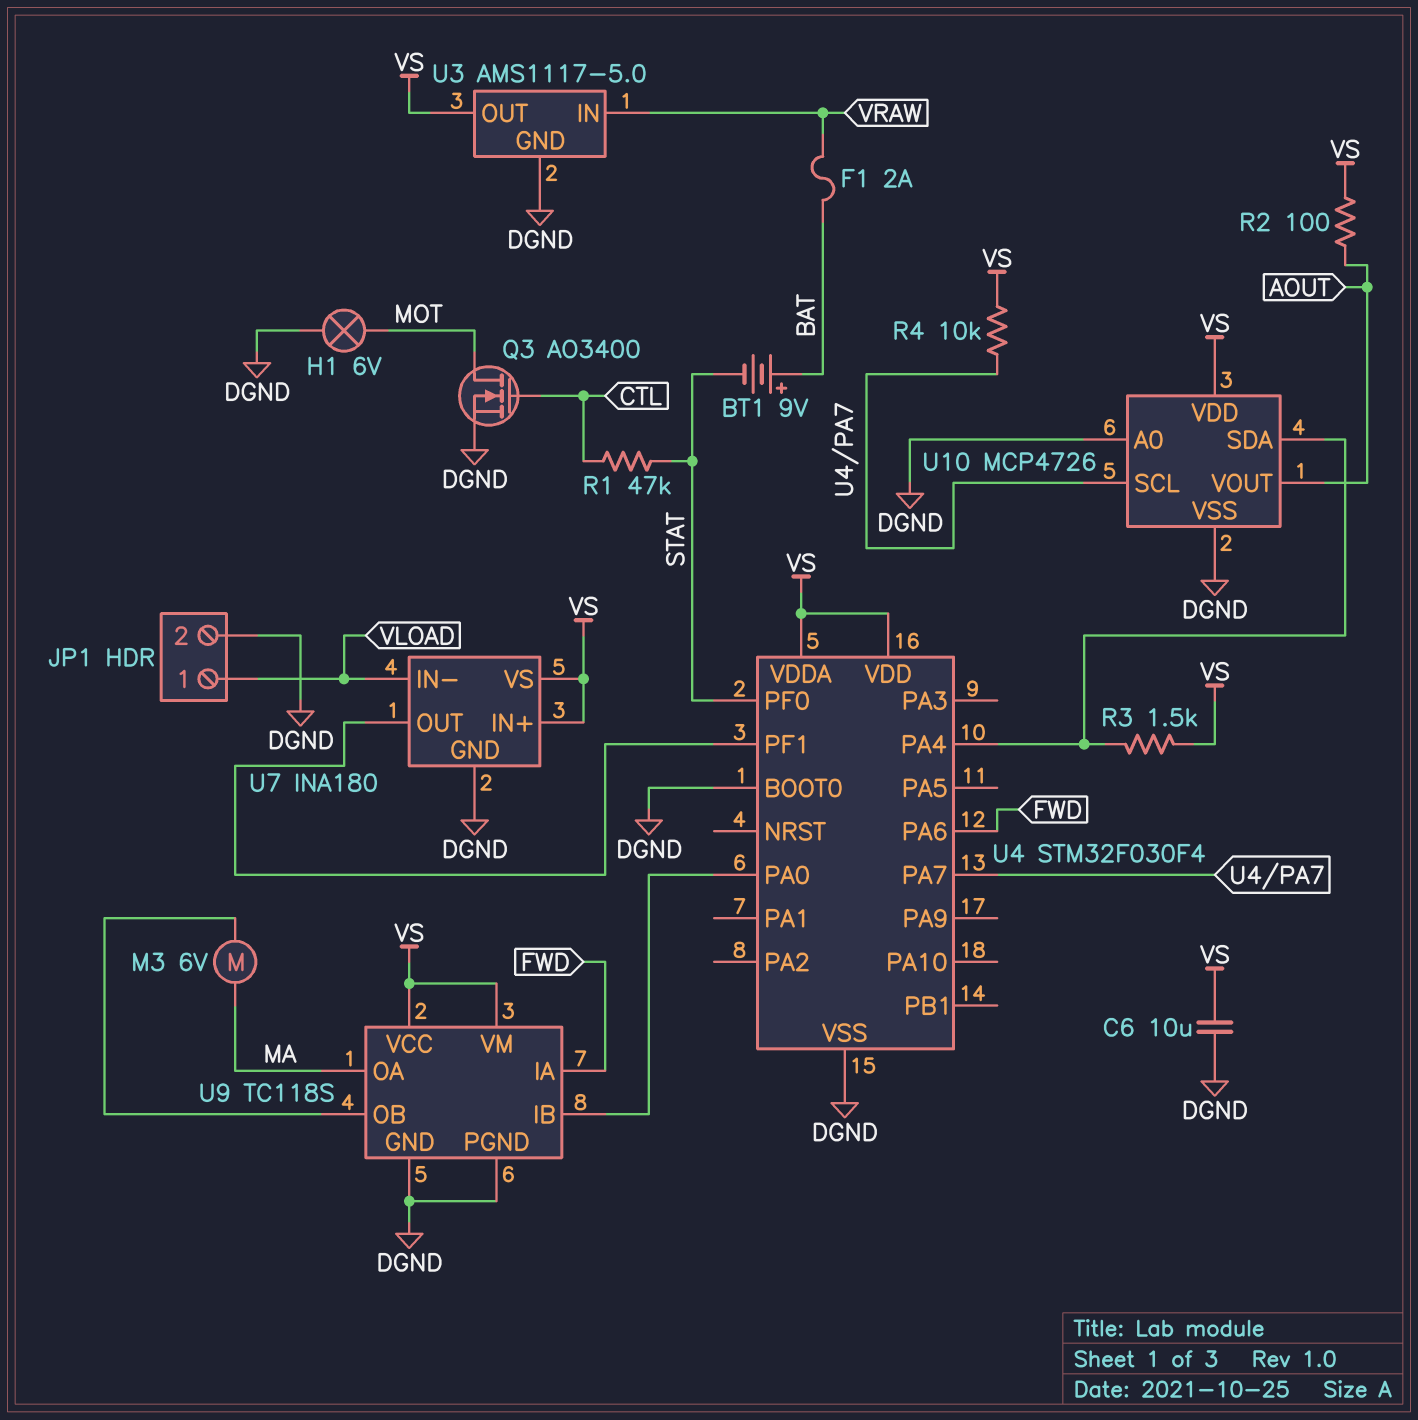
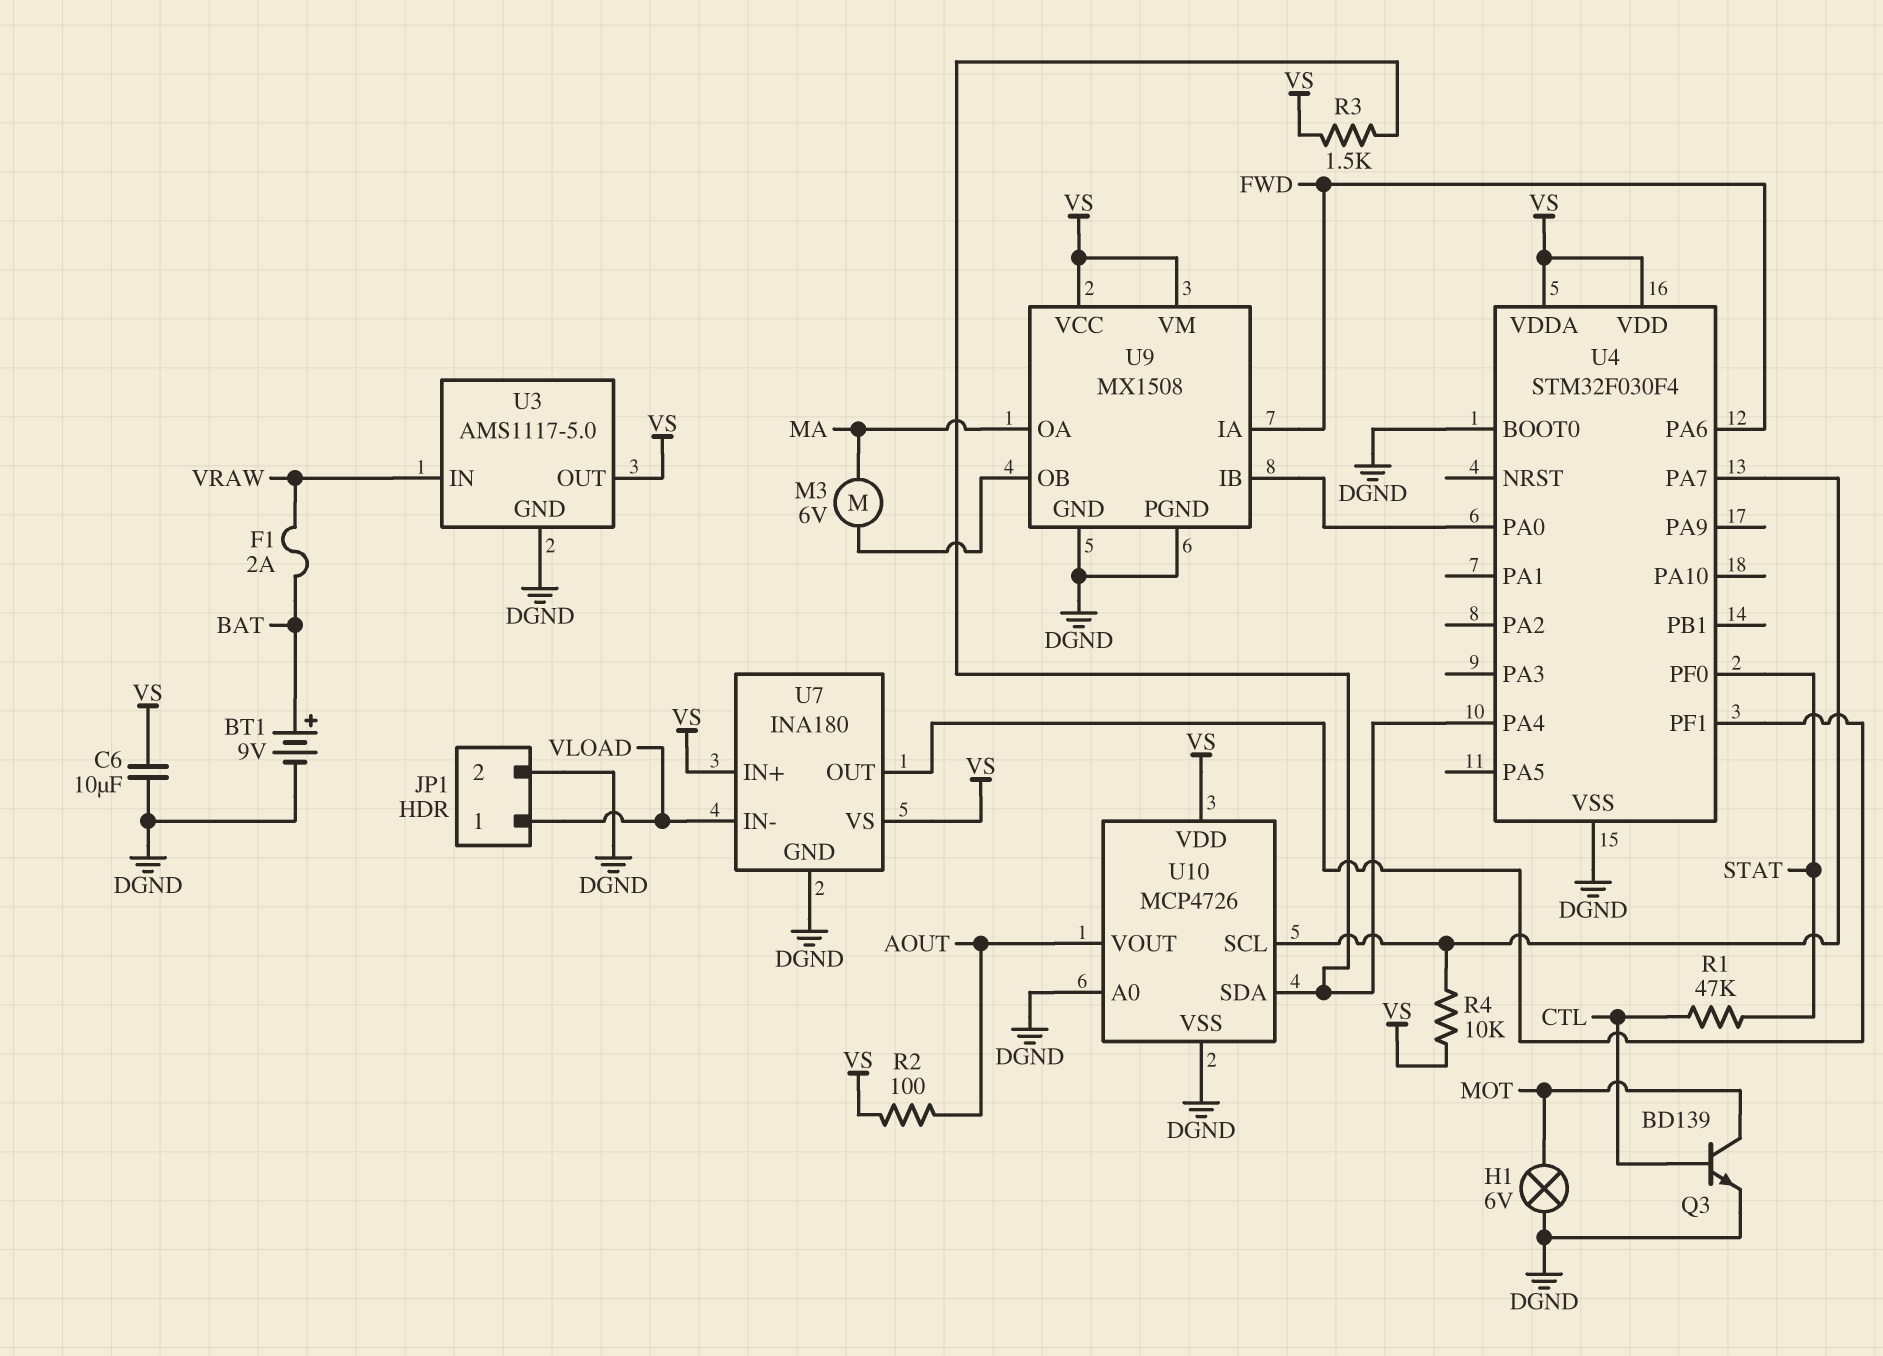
BT1: 9V (plus BAT, minus STAT) -> 9V (plus BAT, minus DGND)
Q3: NMOS AO3400 (G CTL, D MOT, S DGND) -> NPN BD139 (B CTL, C MOT, E DGND)
U9: TC118S -> MX1508

